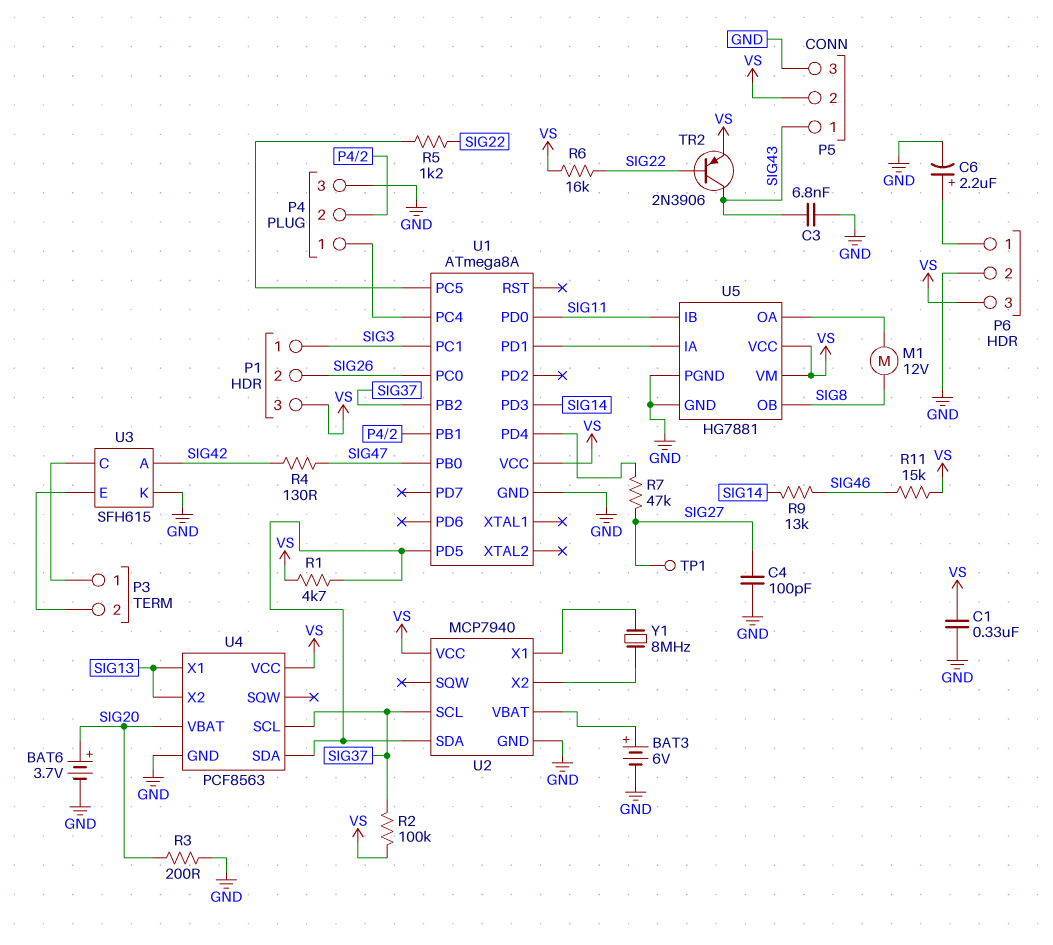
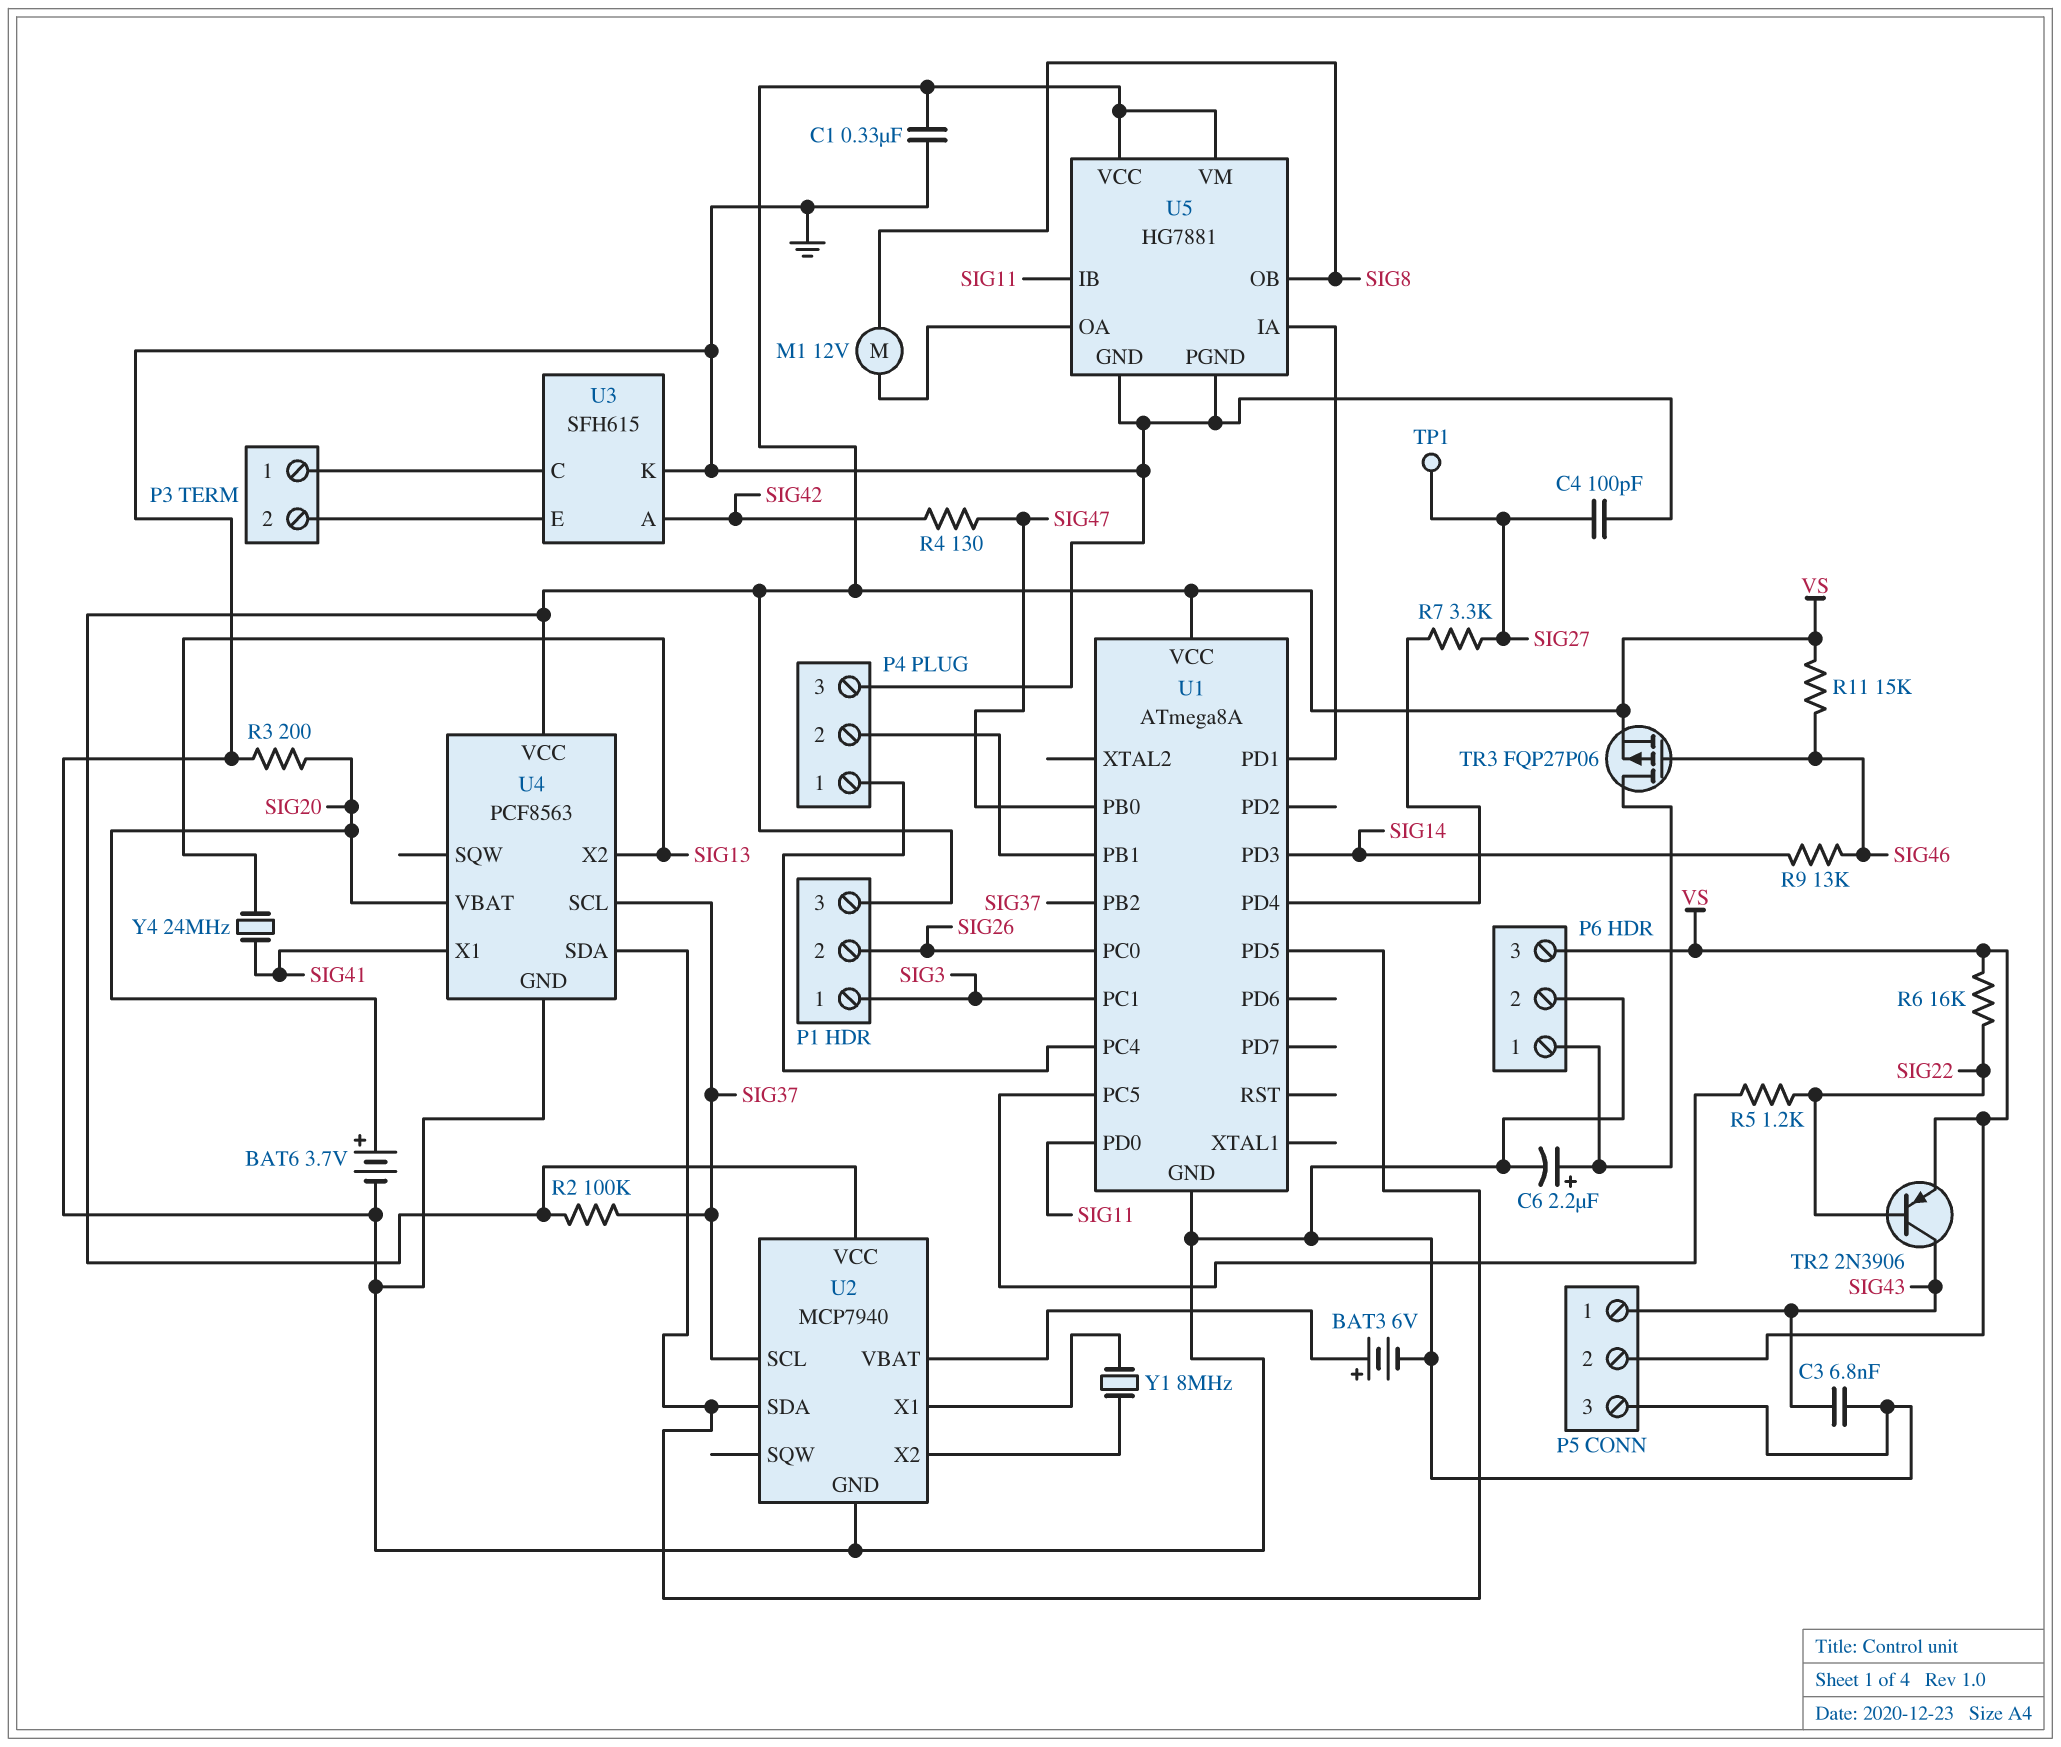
R1: 4.7k (U1/PD5, VS) -> none
R7: 47k (SIG27, U1/PD4) -> 3.3k (SIG27, U1/PD4)
TR3: none -> PMOS FQP27P06 (G SIG46, D P6/1, S VS)
U4 pin X1: SIG13 -> SIG41
Y4: none -> 24MHz (SIG13, SIG41)

